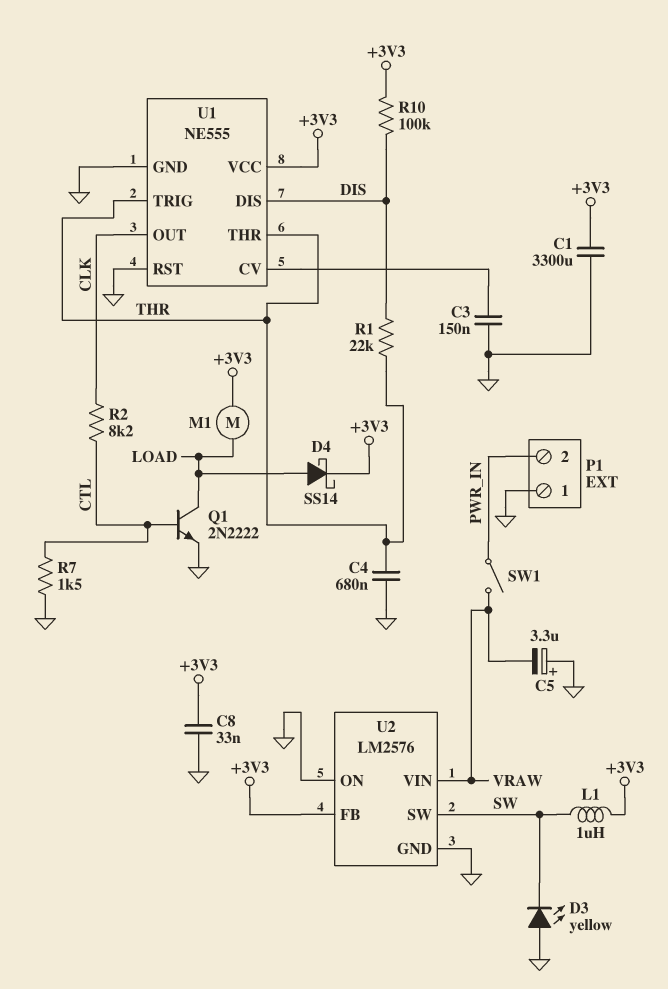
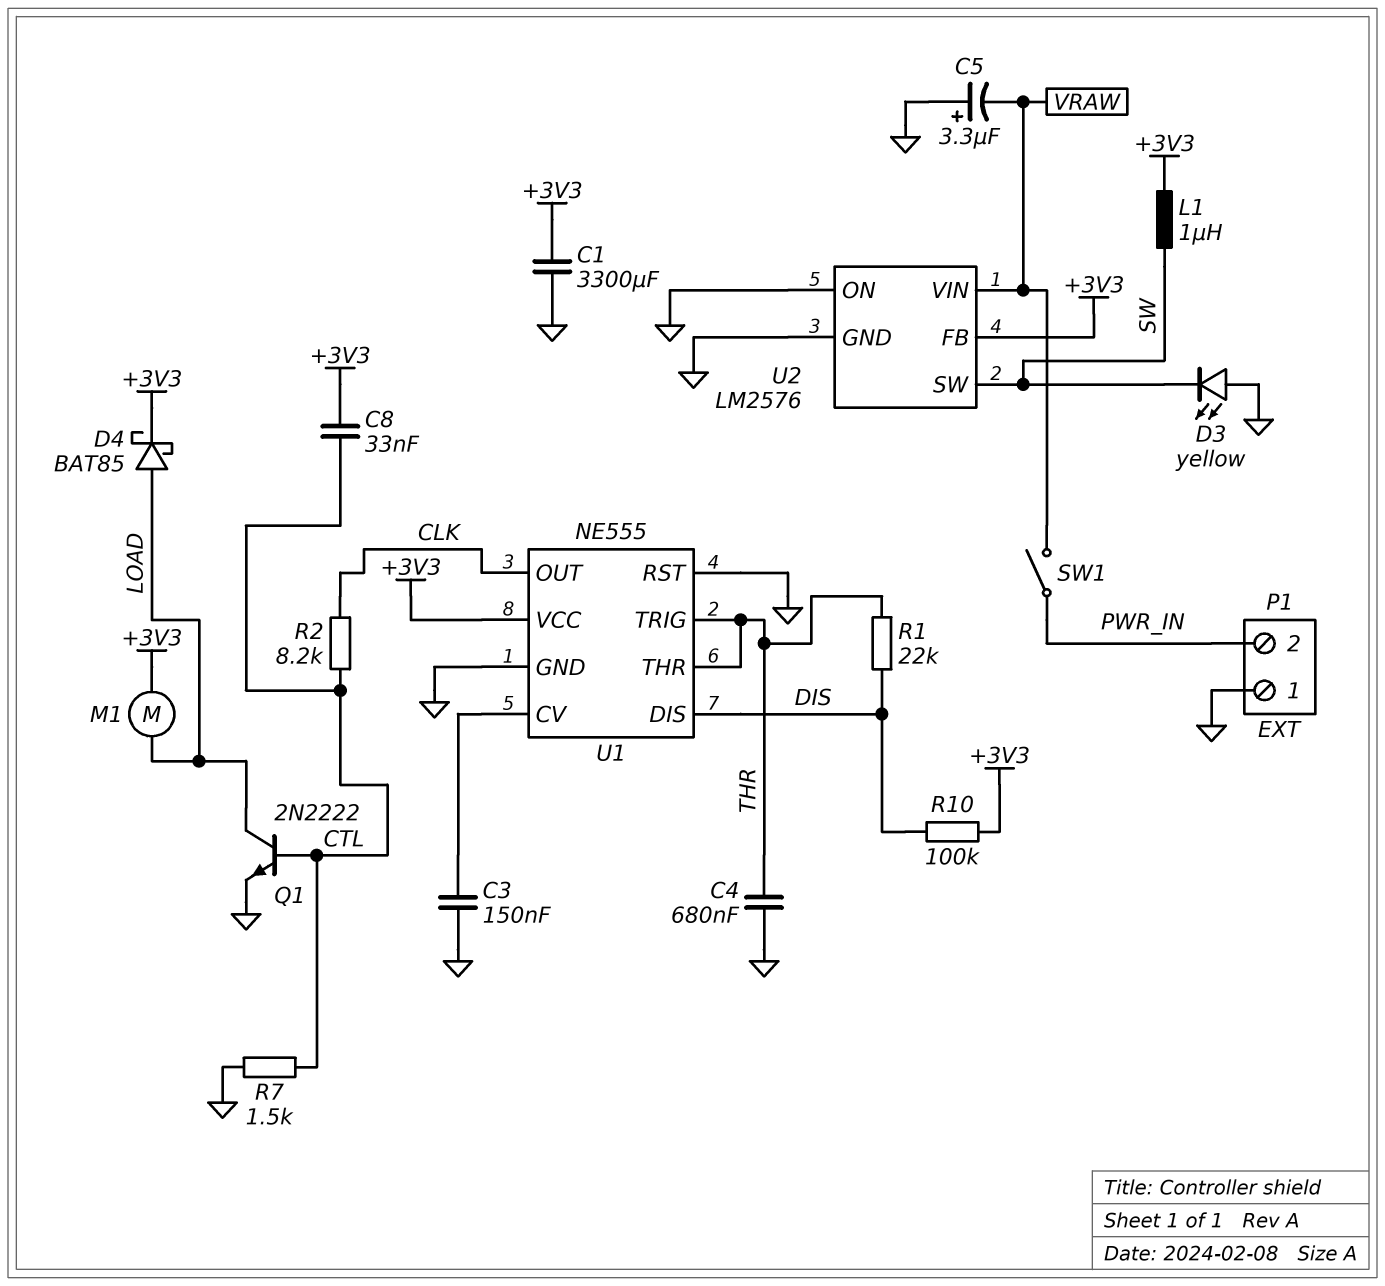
C8: 33nF (+3V3, GND) -> 33nF (+3V3, CTL)
D4: schottky SS14 (A LOAD, K +3V3) -> schottky BAT85 (A LOAD, K +3V3)

